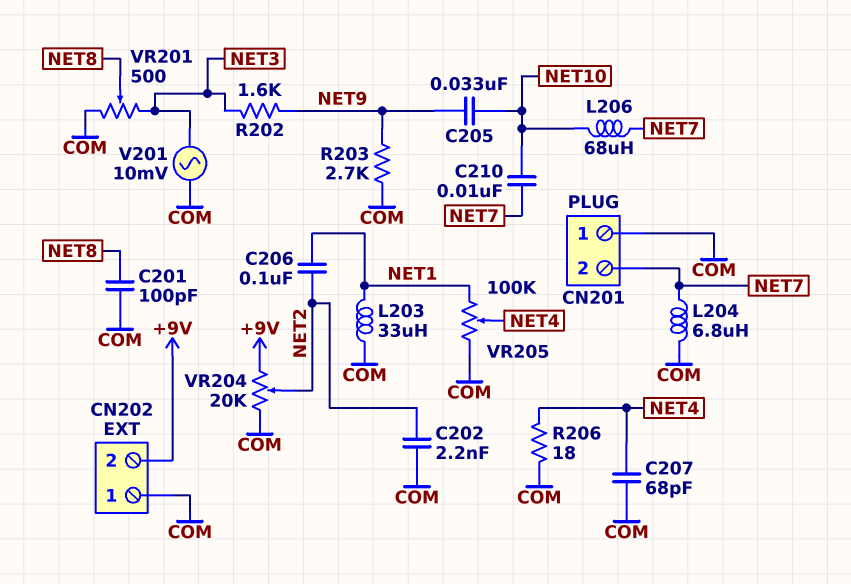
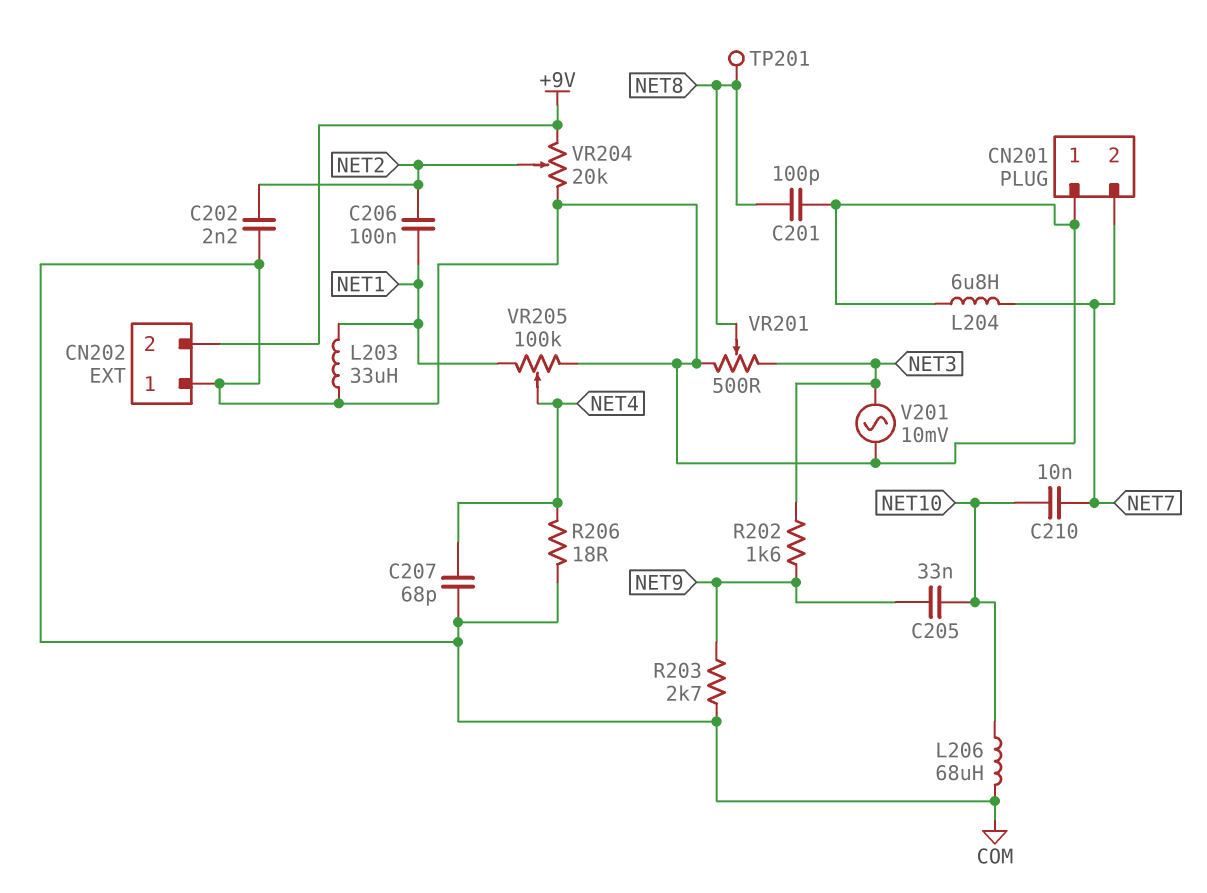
L206: 68uH (NET7, NET10) -> 68uH (COM, NET10)
TP201: none -> test point (NET8)

